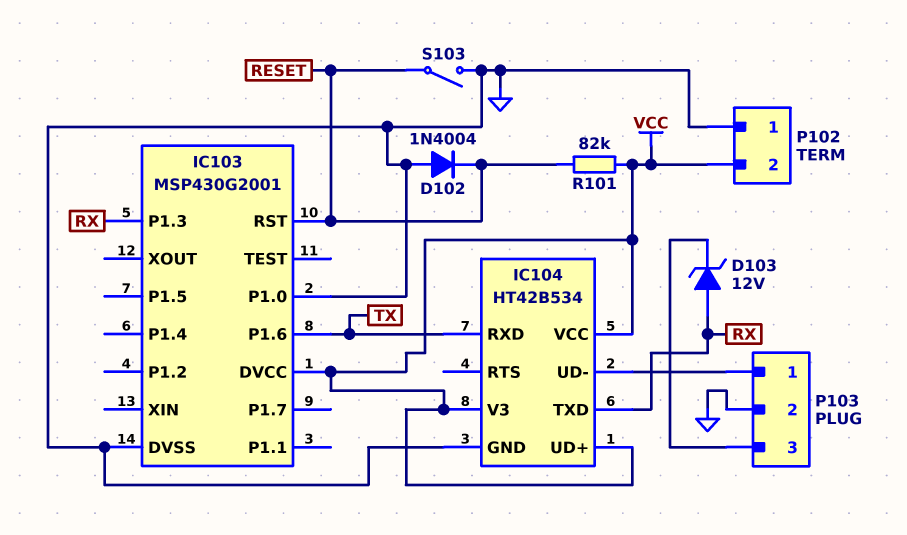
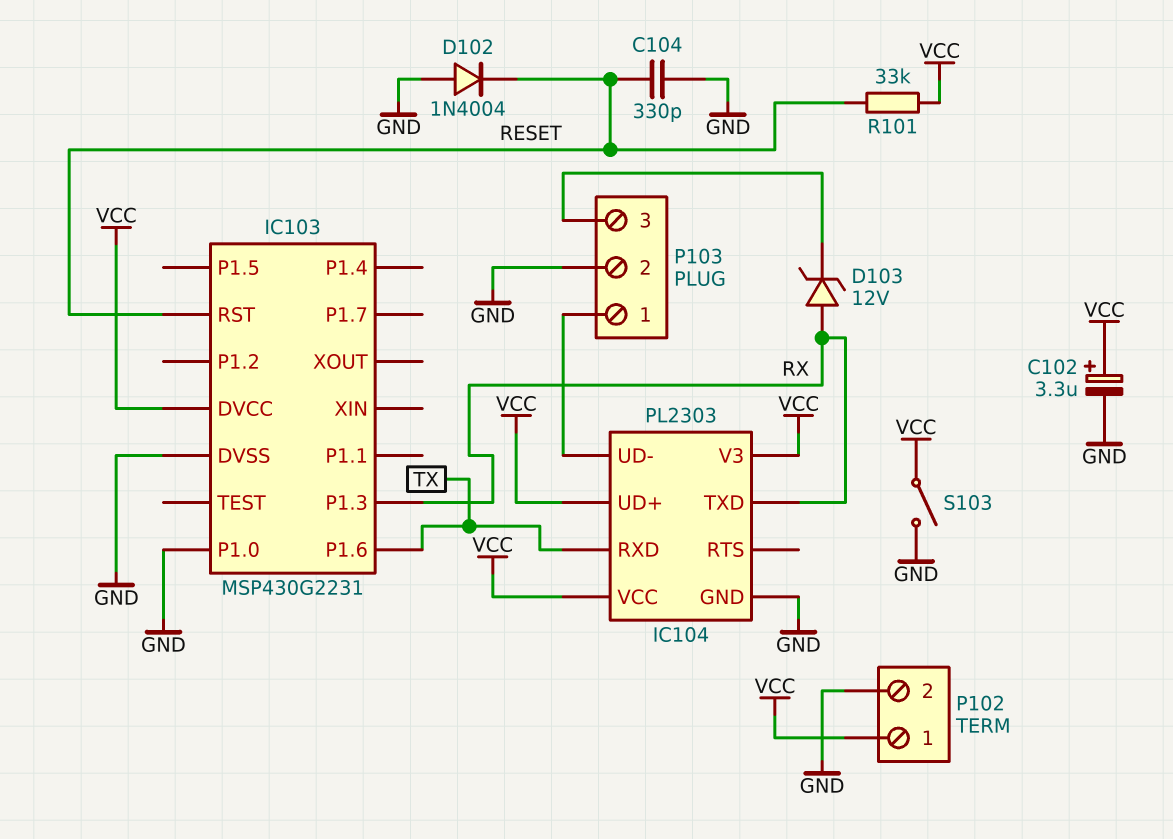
C102: none -> 3.3uF (plus VCC, minus GND)
C104: none -> 330pF (GND, RESET)
IC103: MSP430G2001 -> MSP430G2231
IC104: HT42B534 -> PL2303
P102 pin 1: GND -> VCC
P102 pin 2: VCC -> GND
R101: 82k (RESET, VCC) -> 33k (RESET, VCC)
S103: switch (GND, RESET) -> switch (GND, VCC)

